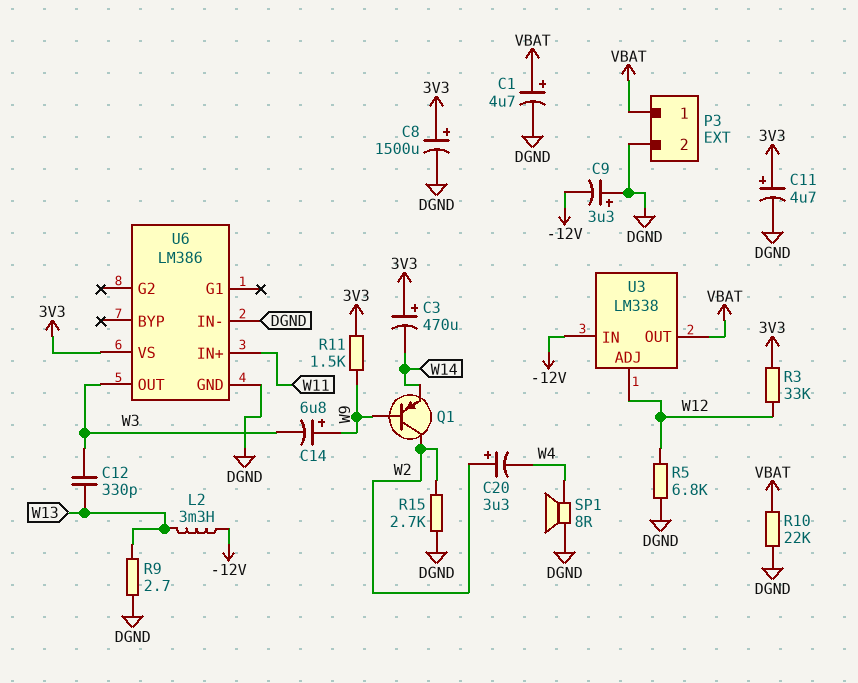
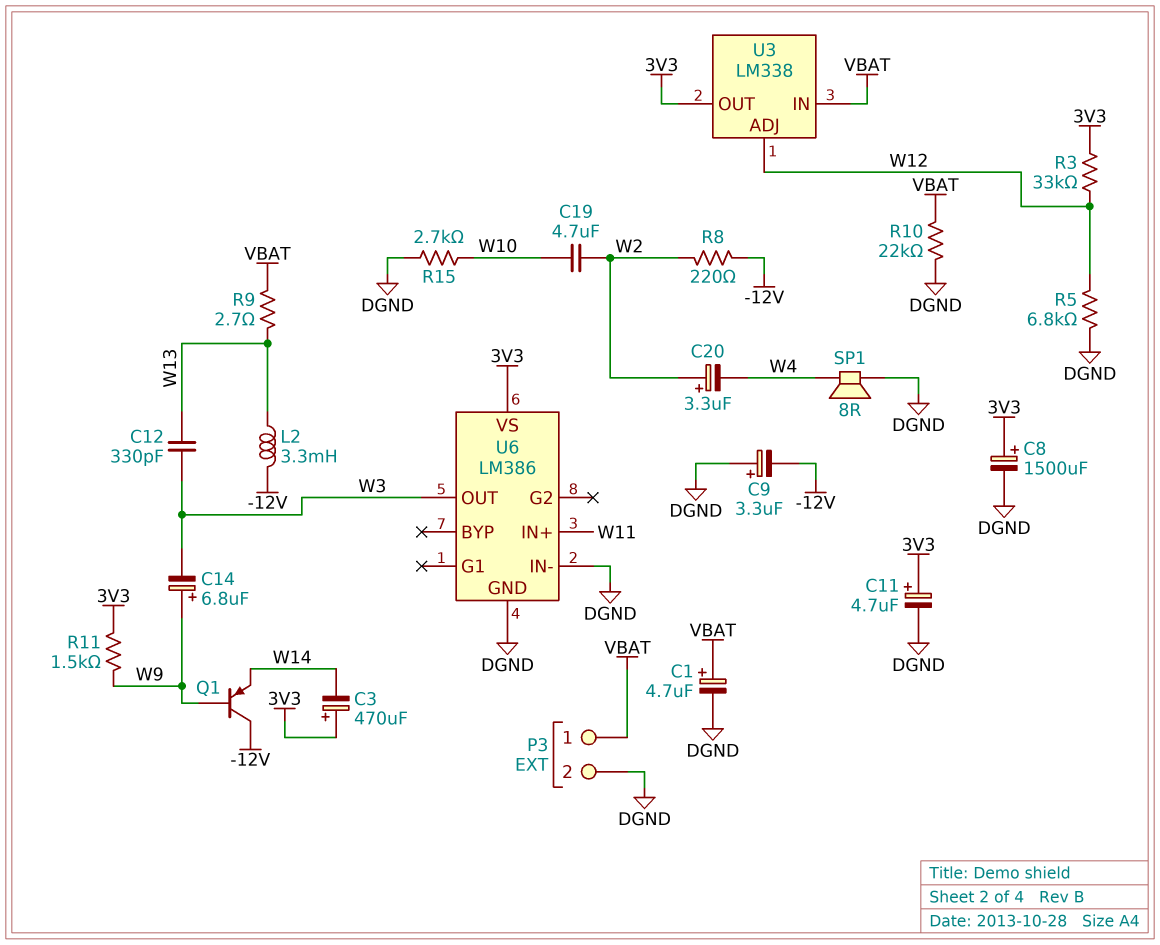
C19: none -> 4.7uF (W2, W10)
Q1: PNP (B W9, C W2, E W14) -> PNP (B W9, C -12V, E W14)
R8: none -> 220 (-12V, W2)
R9: 2.7 (DGND, W13) -> 2.7 (VBAT, W13)
R15: 2.7k (DGND, W2) -> 2.7k (DGND, W10)
U3 pin IN: -12V -> VBAT
U3 pin OUT: VBAT -> 3V3

